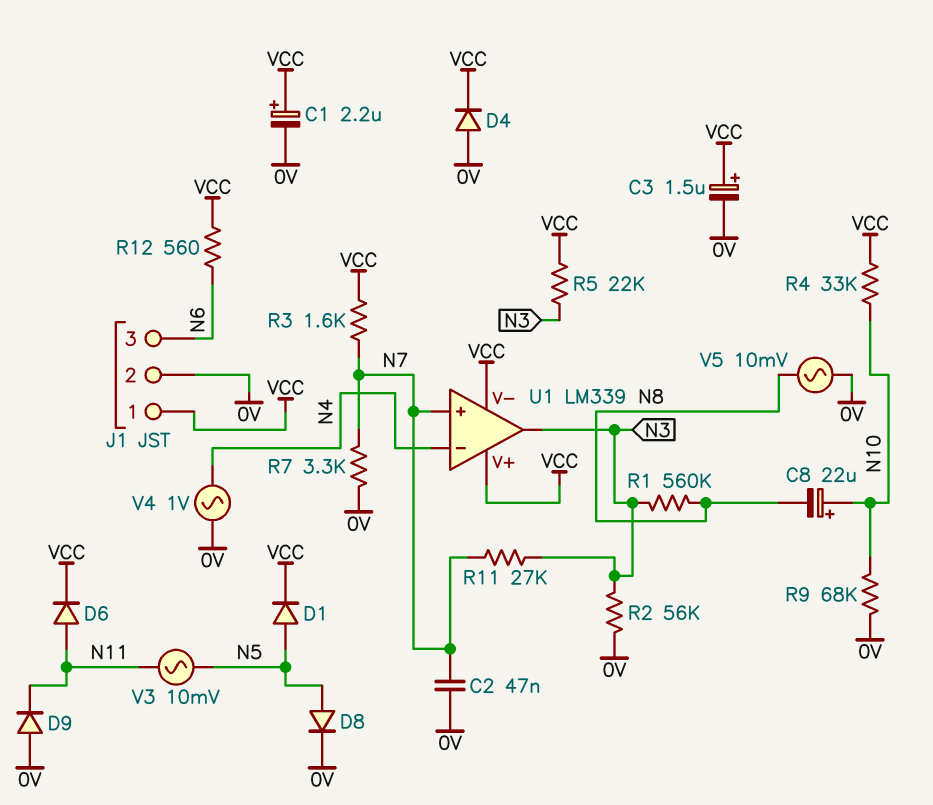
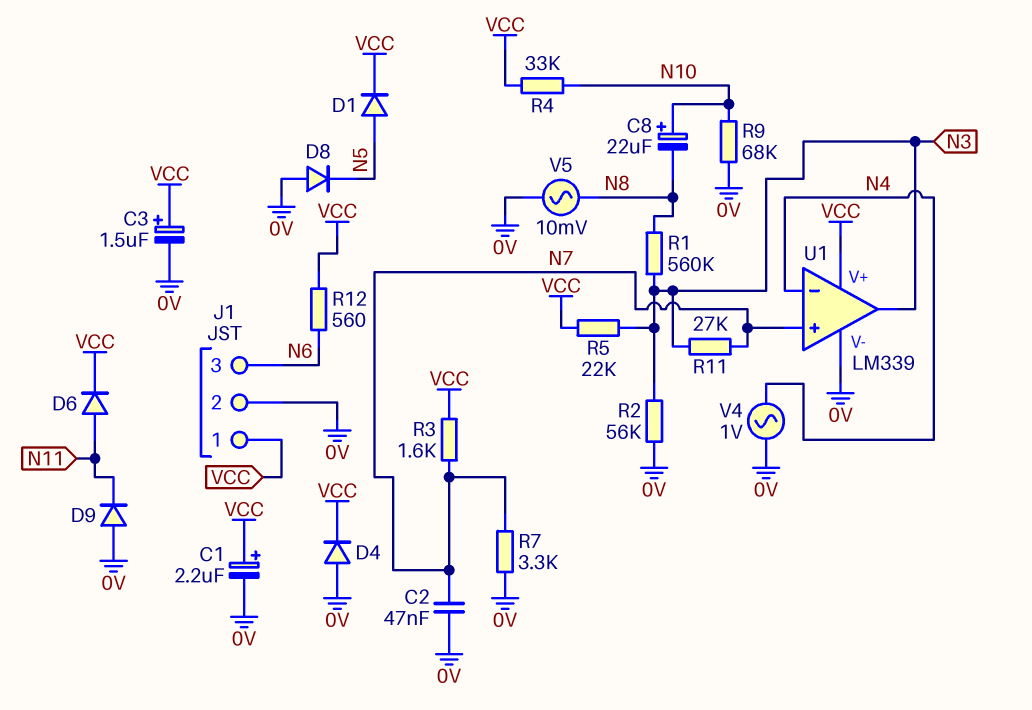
D8: diode (A N5, K 0V) -> diode (A 0V, K N5)
U1 pin V-: VCC -> 0V
V3: AC 10mV (N5, N11) -> none

